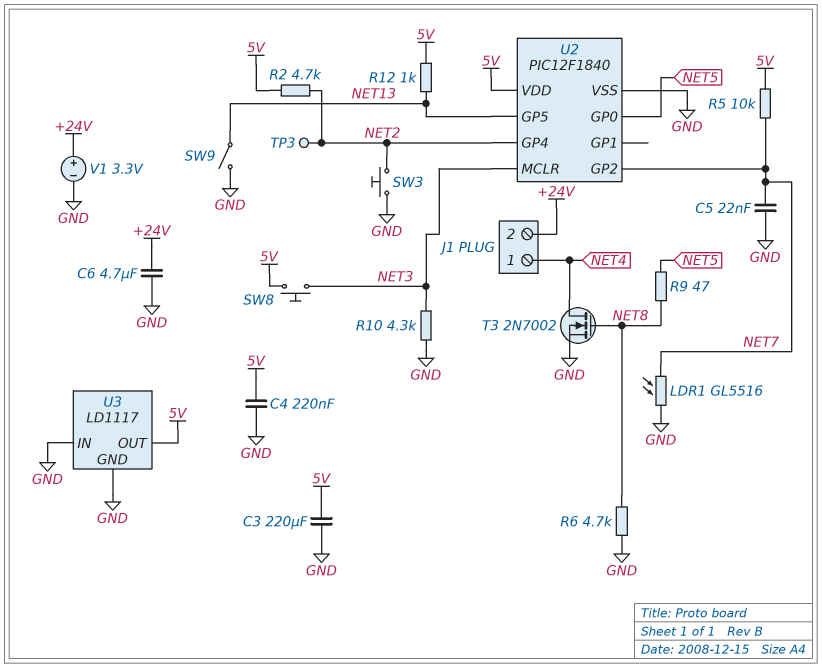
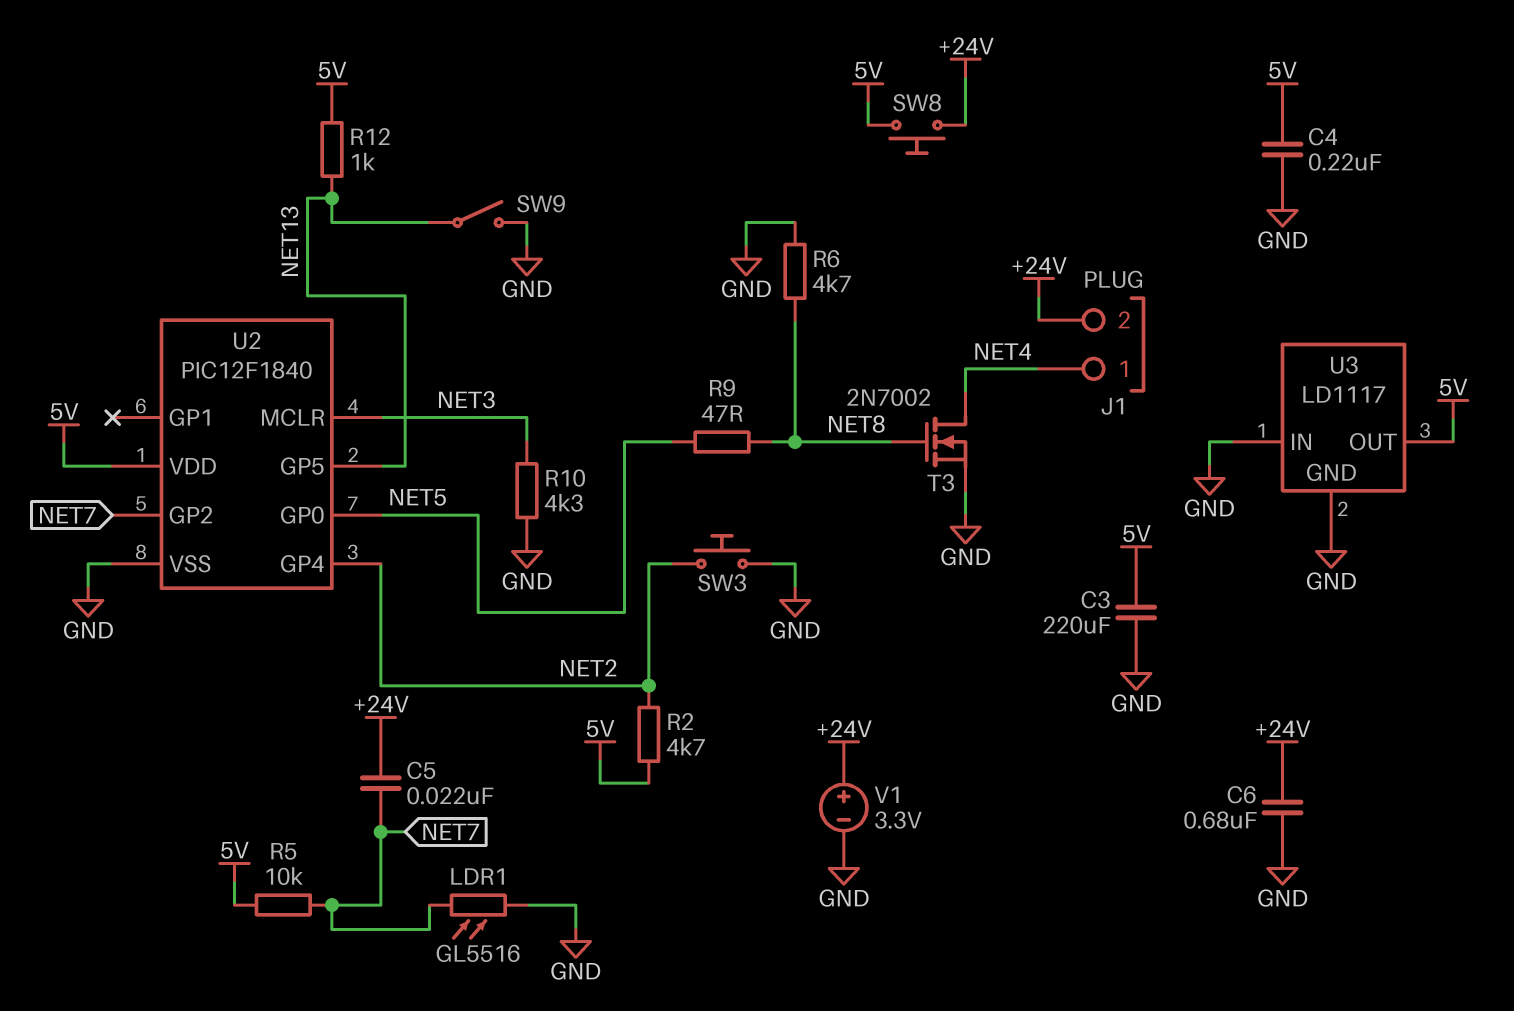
C5: 22nF (GND, NET7) -> 22nF (+24V, NET7)
C6: 4.7uF (+24V, GND) -> 680nF (+24V, GND)
SW8: button (5V, NET3) -> button (+24V, 5V)
TP3: test point (NET2) -> none

